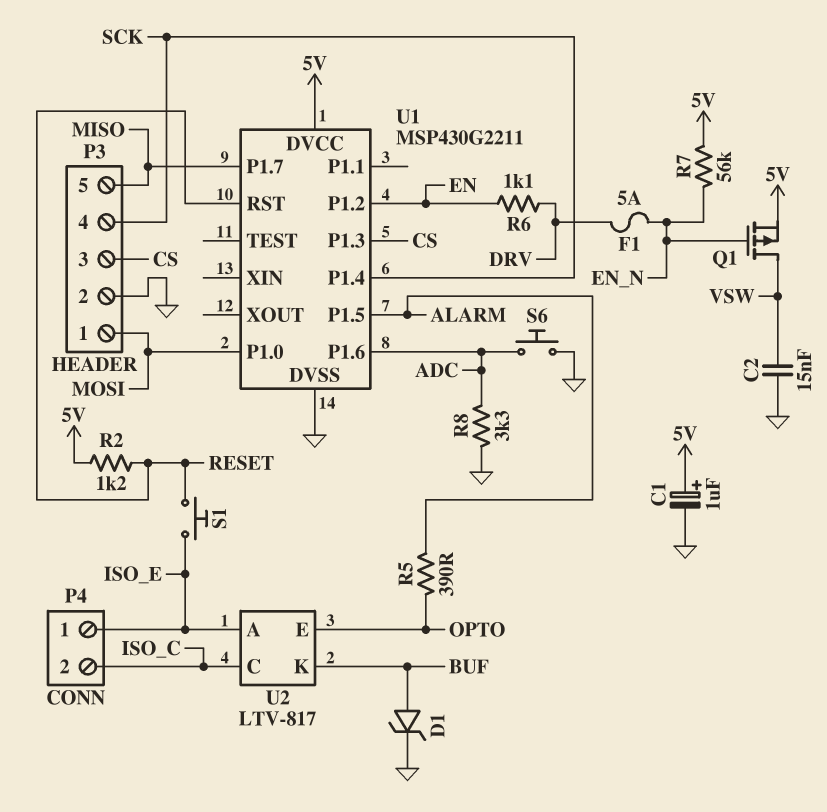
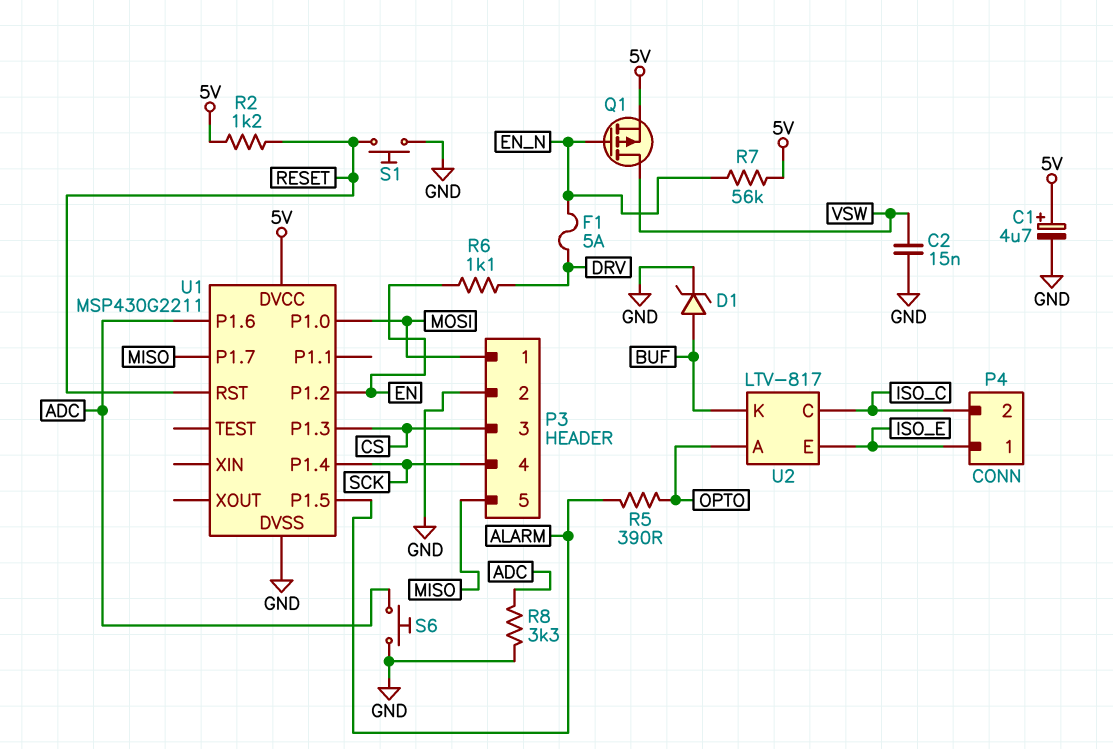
C1: 1uF (plus 5V, minus GND) -> 4.7uF (plus 5V, minus GND)
S1: button (ISO_E, RESET) -> button (GND, RESET)
U2 pin A: ISO_E -> OPTO
U2 pin E: OPTO -> ISO_E

